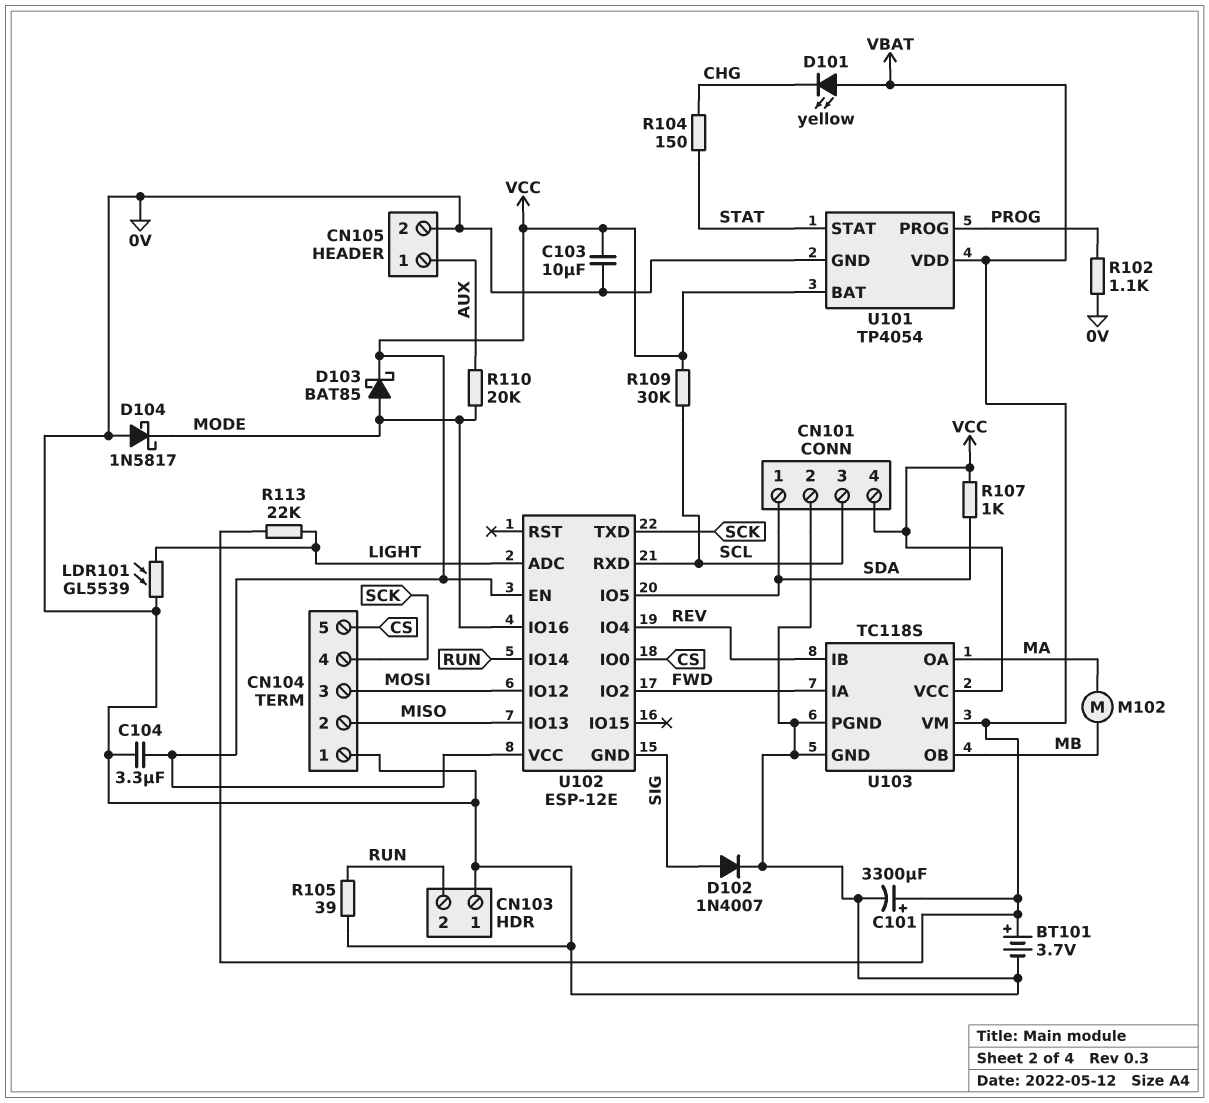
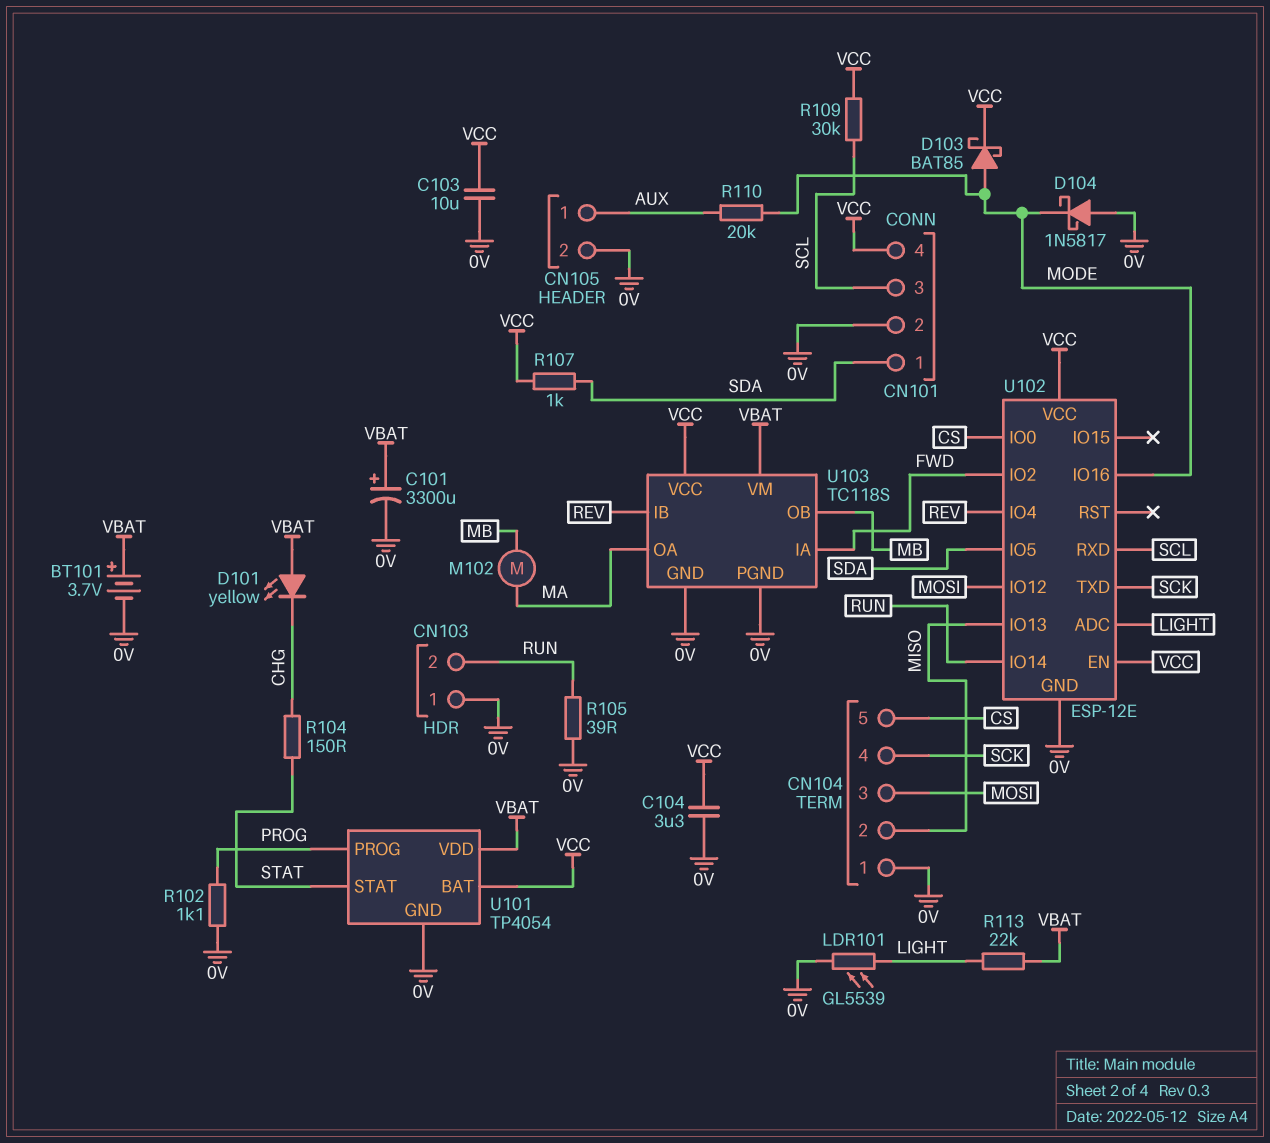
D102: diode 1N4007 (A SIG, K 0V) -> none
U102 pin GND: SIG -> 0V

